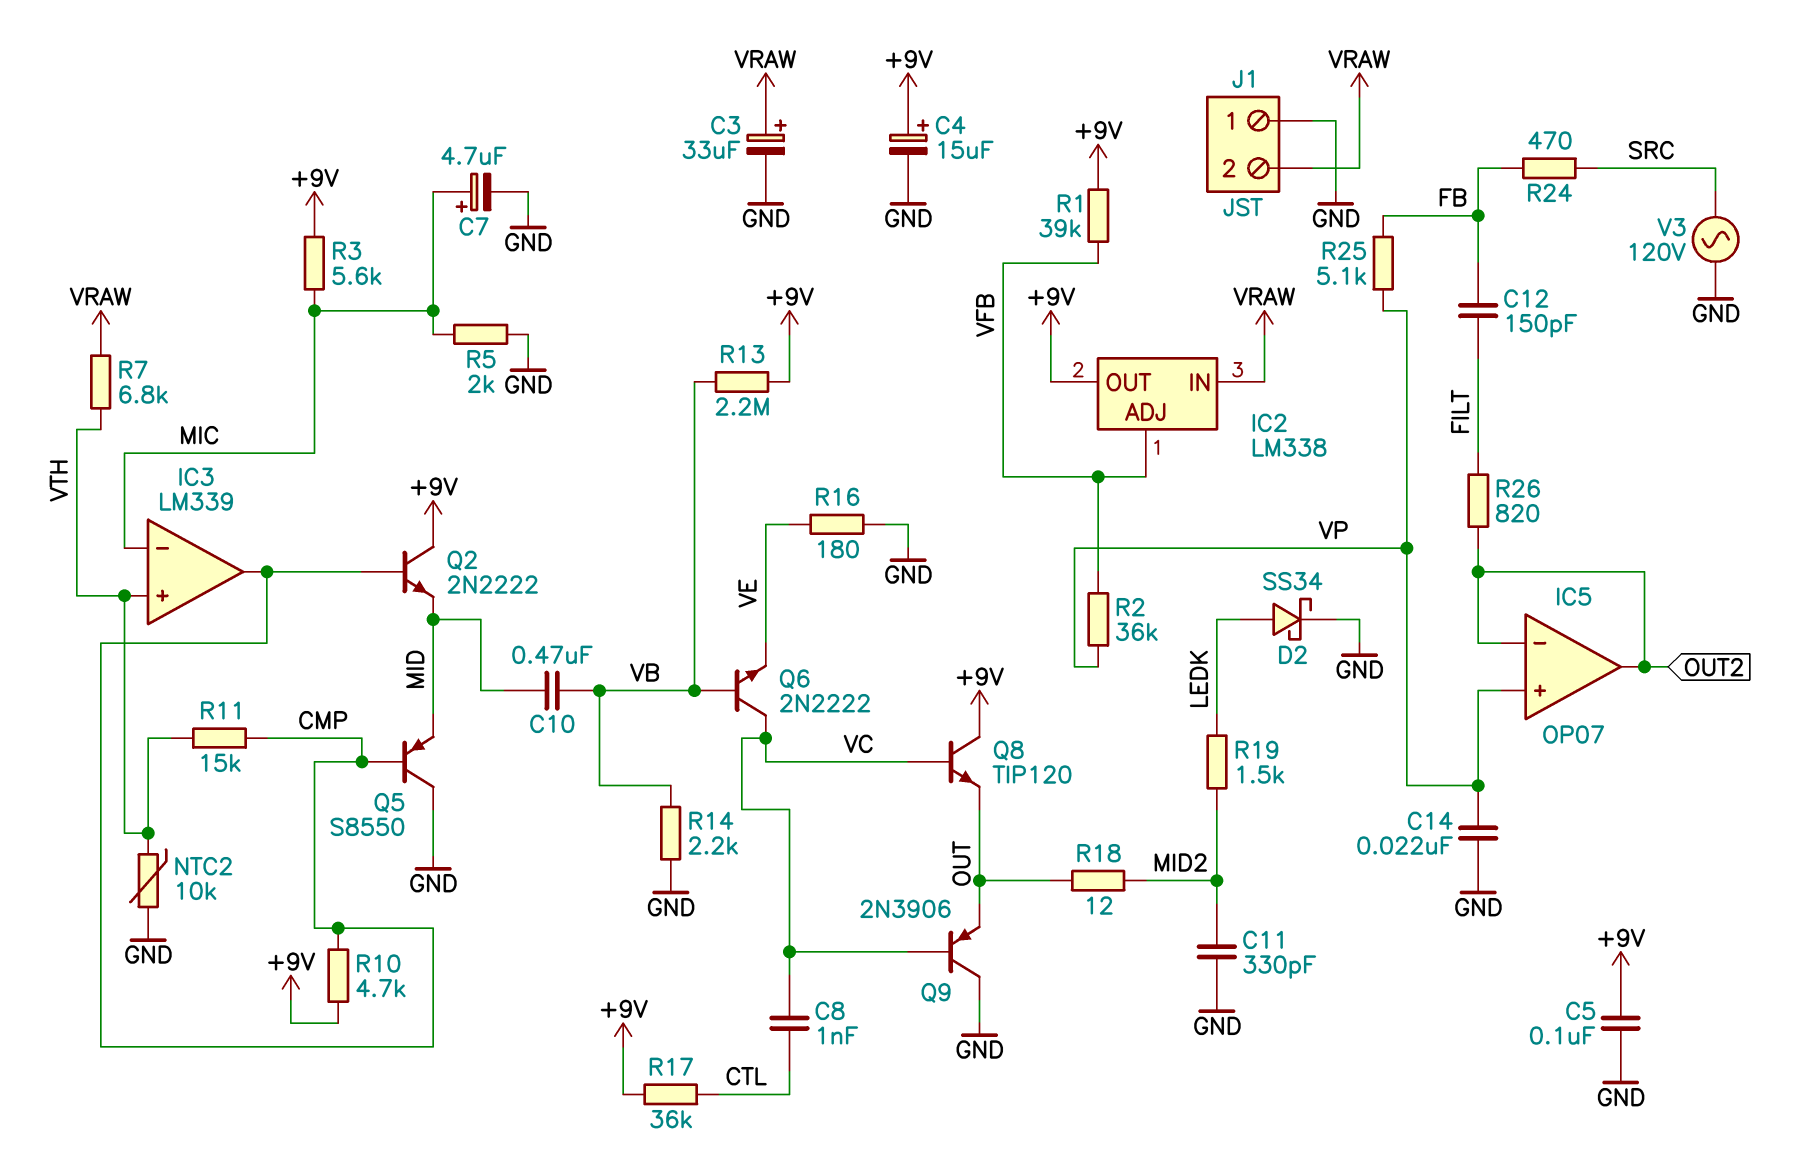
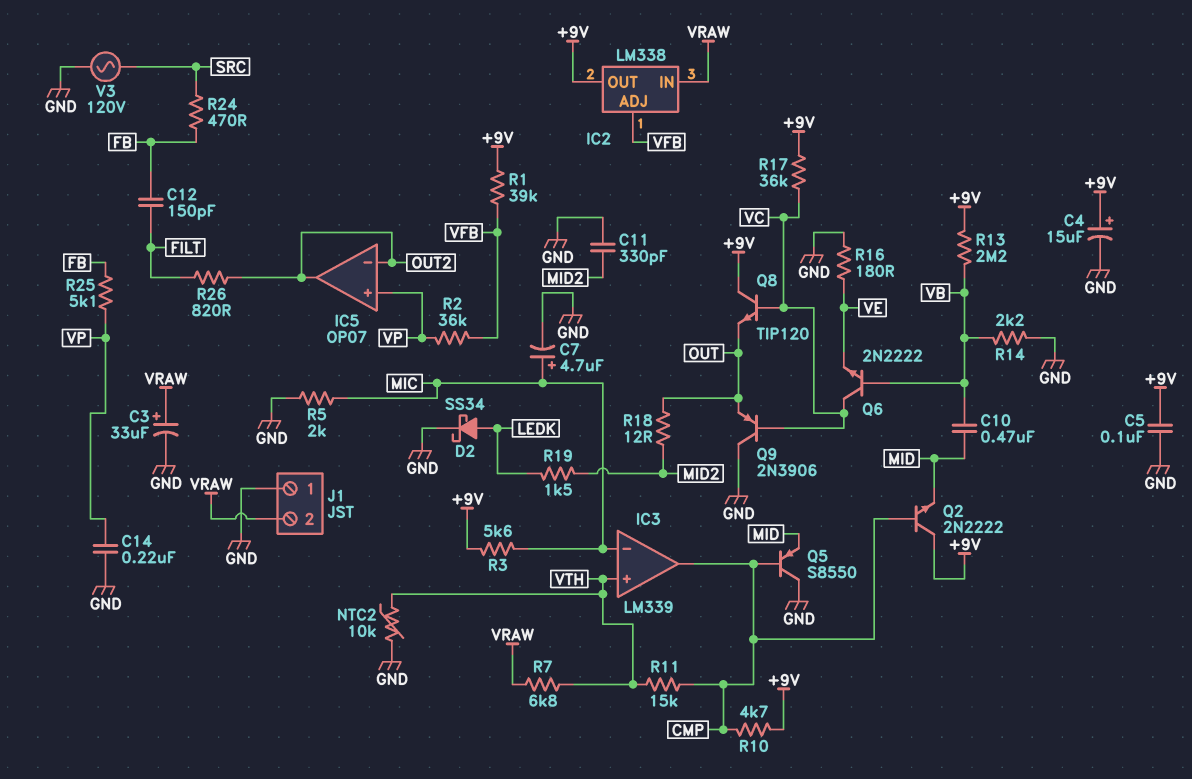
C8: 1nF (CTL, VC) -> none
C14: 22nF (GND, VP) -> 220nF (GND, VP)
R17: 36k (+9V, CTL) -> 36k (+9V, VC)

